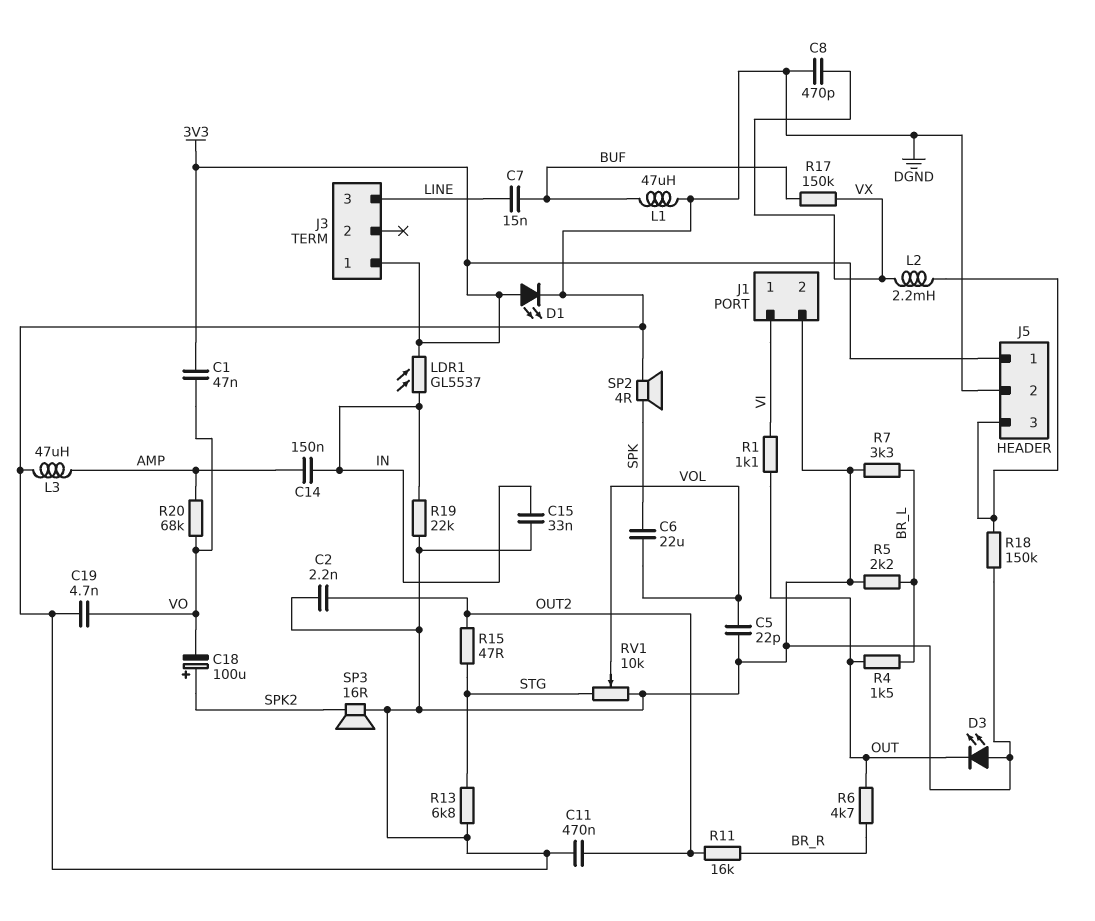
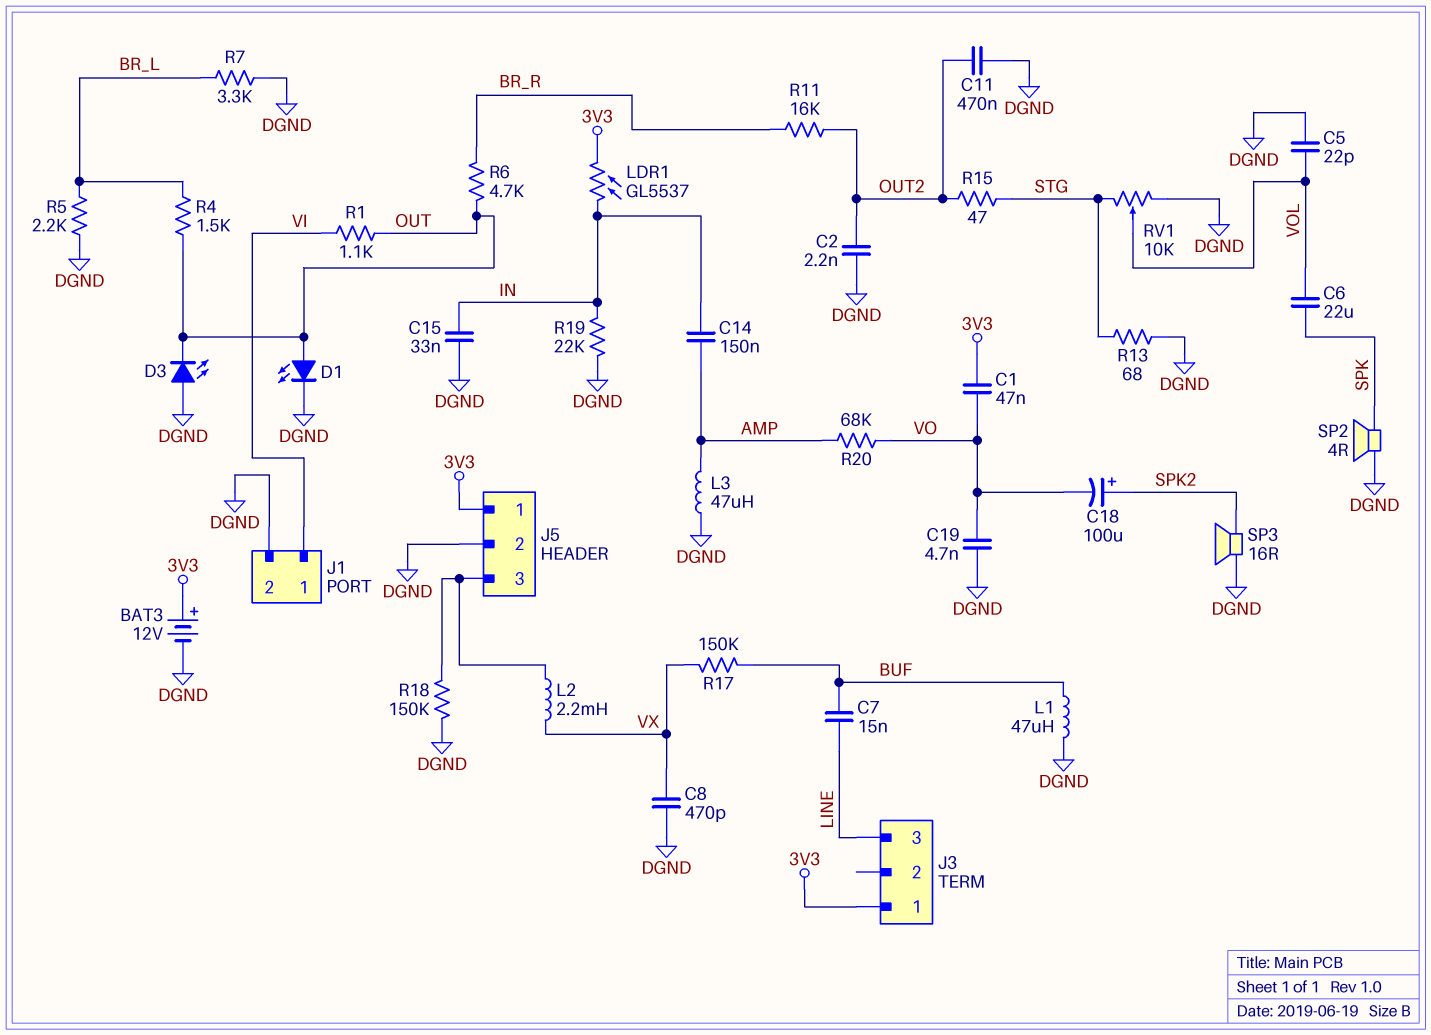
BAT3: none -> 12V (plus 3V3, minus DGND)
D1: LED (A 3V3, K DGND) -> LED (A OUT, K DGND)
R13: 6.8k (DGND, STG) -> 68 (DGND, STG)

